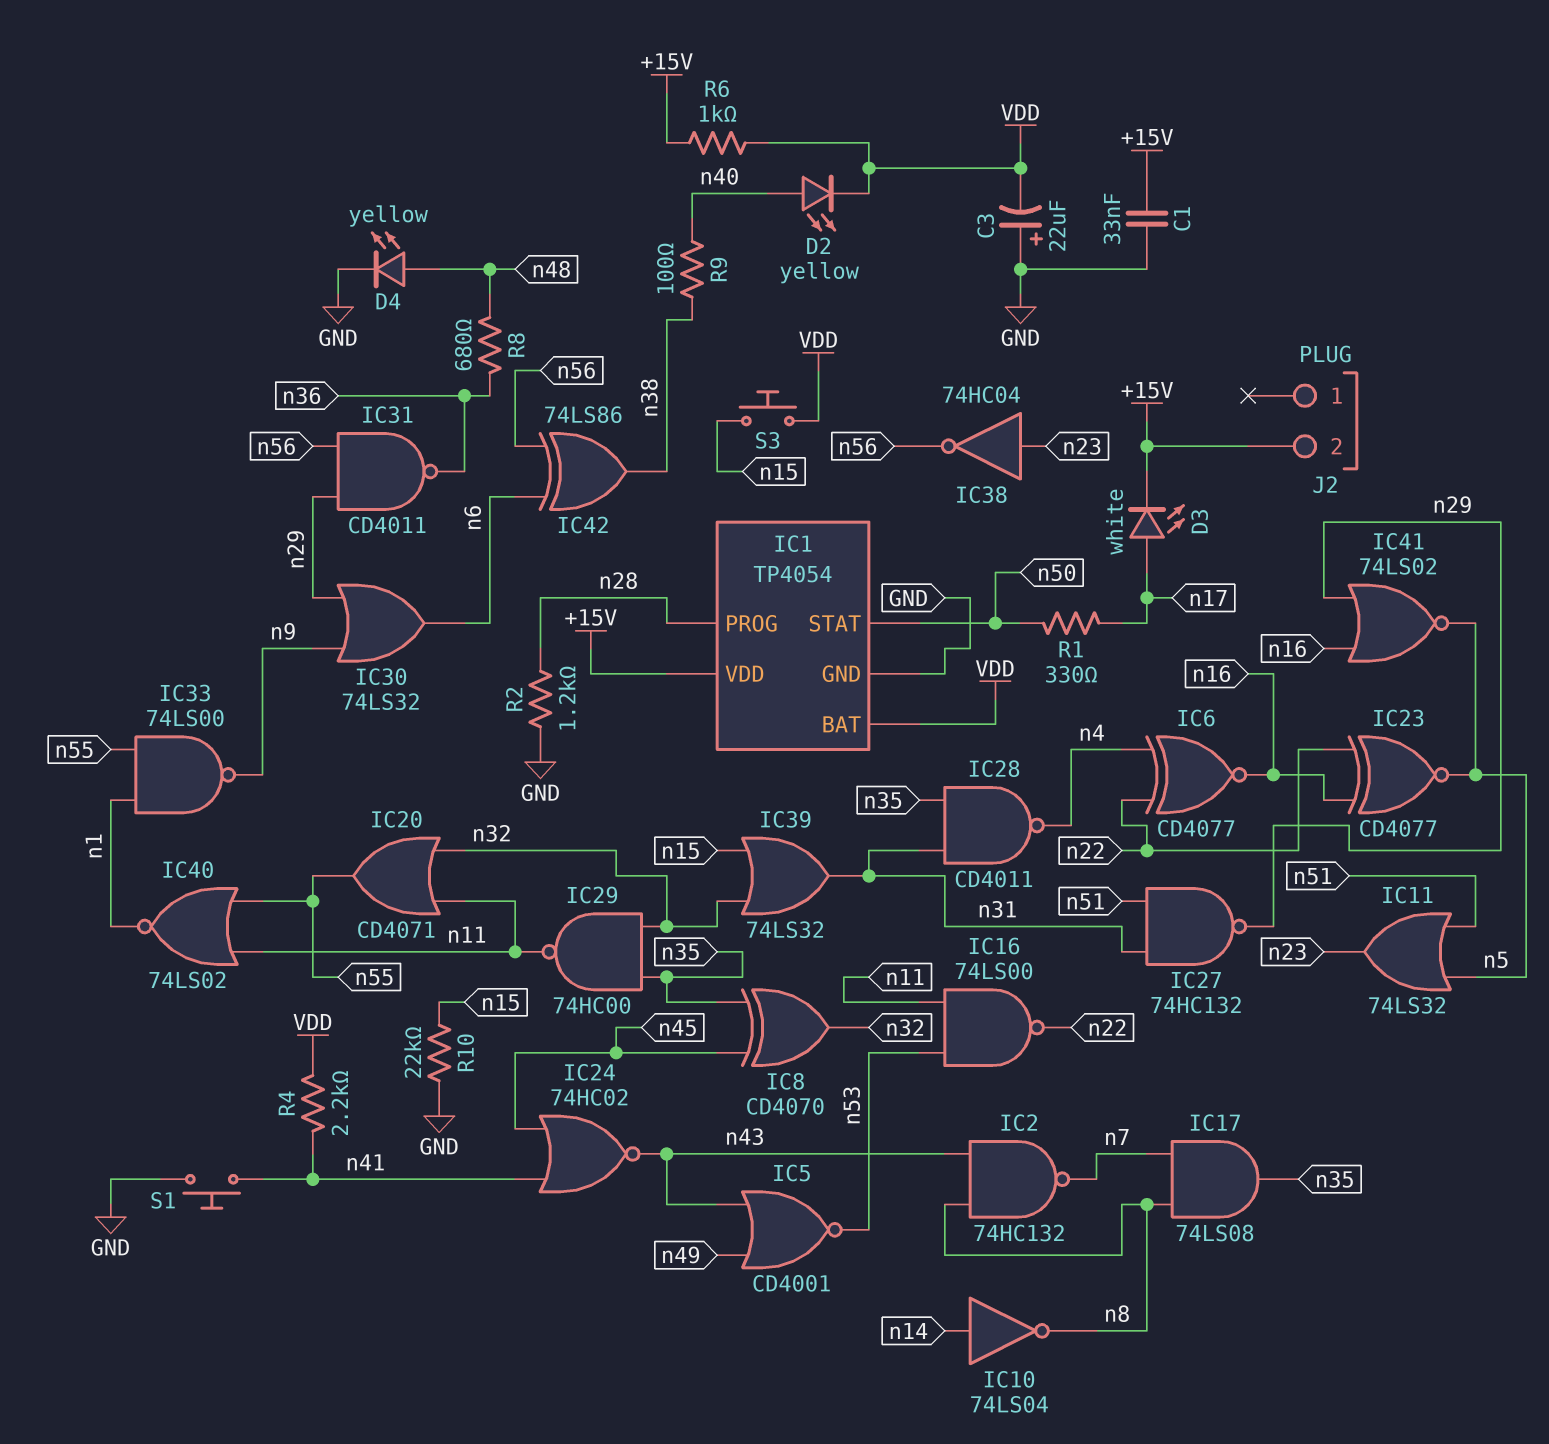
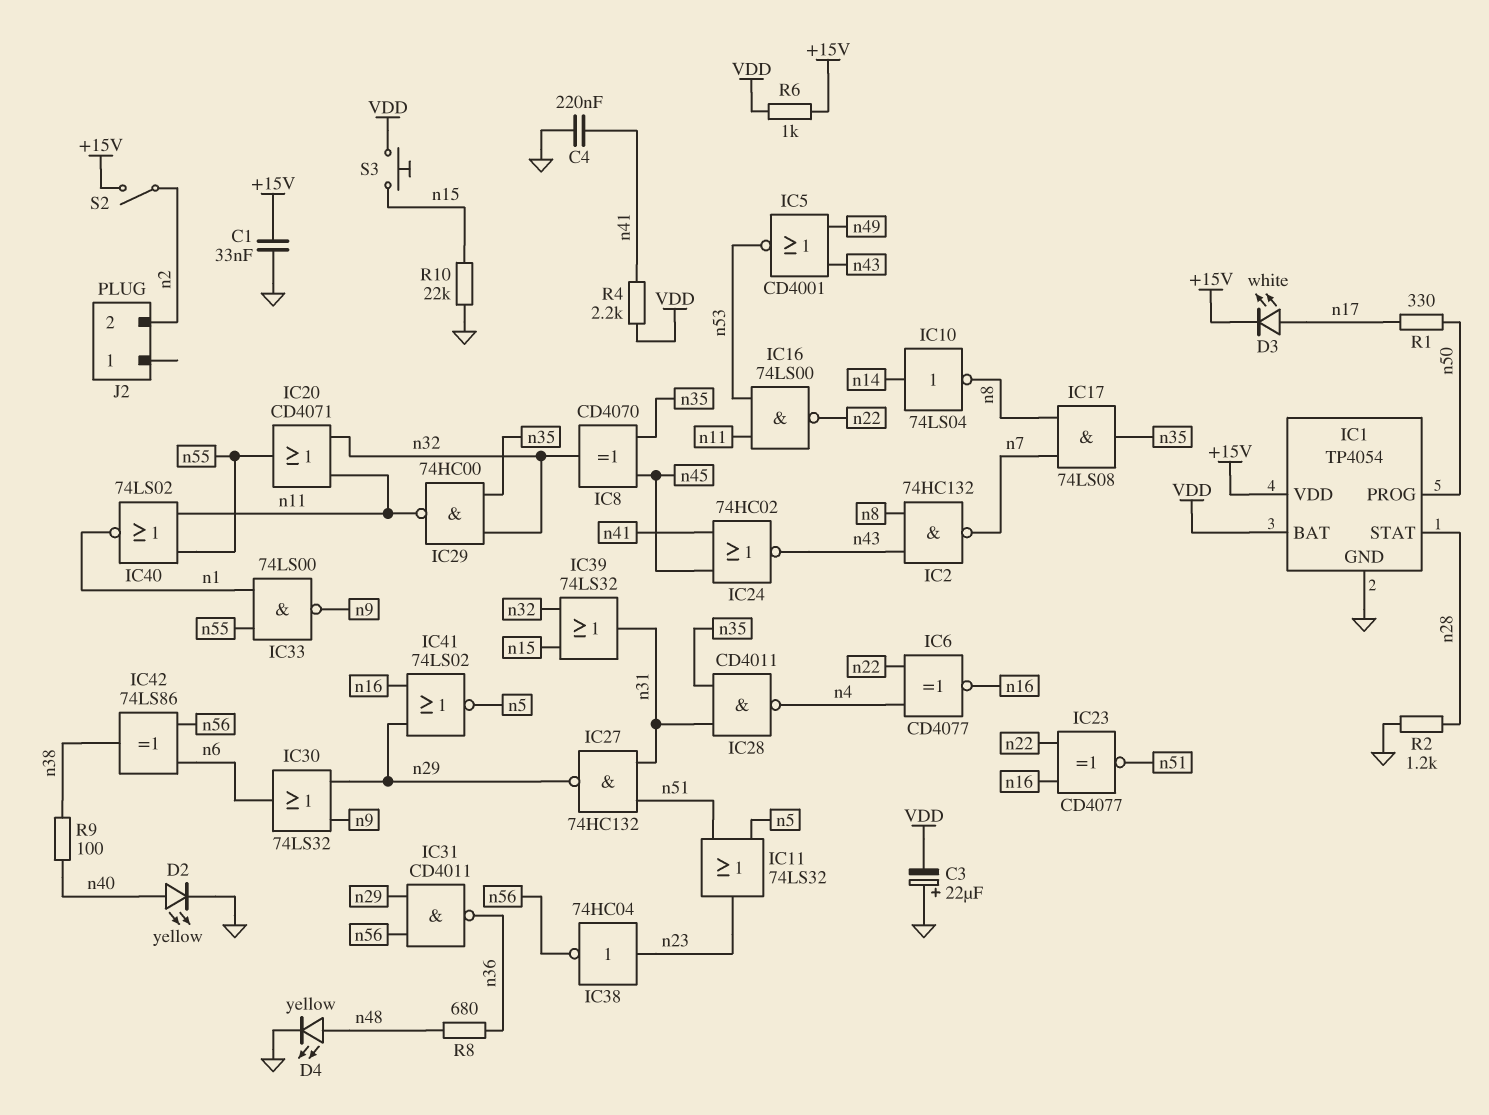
C4: none -> 220nF (GND, n41)
D2: LED yellow (A n40, K VDD) -> LED yellow (A n40, K GND)
IC1 pin PROG: n28 -> n50
IC1 pin STAT: n50 -> n28
IC23: XNOR CD4077 (in n16, in n22, out n5) -> XNOR CD4077 (in n16, in n22, out n51)
J2 pin 2: +15V -> n2
S1: button (GND, n41) -> none
S2: none -> switch (+15V, n2)

